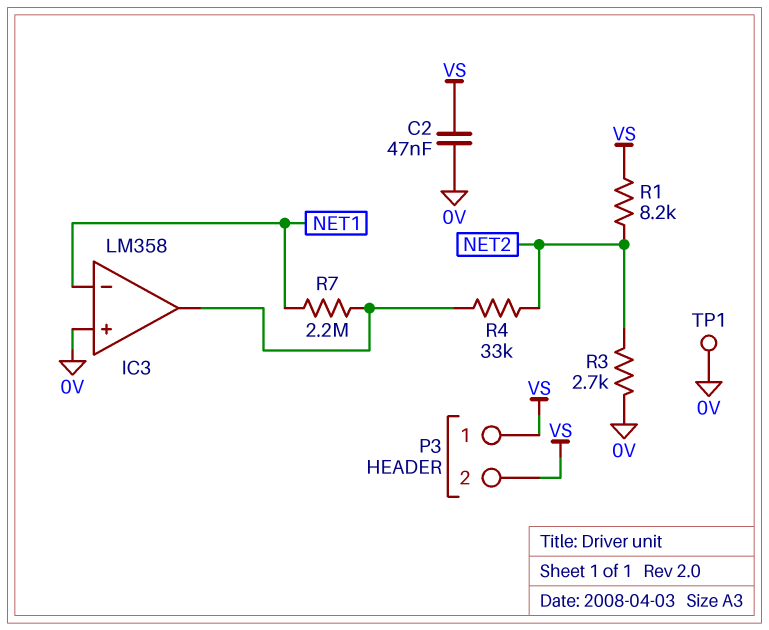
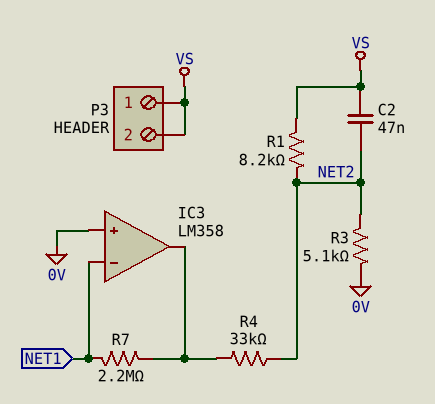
C2: 47nF (0V, VS) -> 47nF (NET2, VS)
R3: 2.7k (0V, NET2) -> 5.1k (0V, NET2)
TP1: test point (0V) -> none

